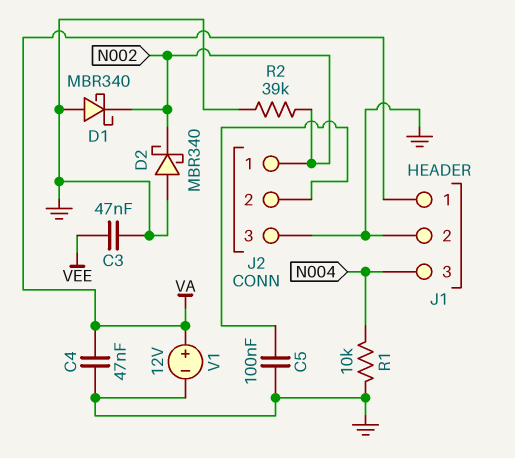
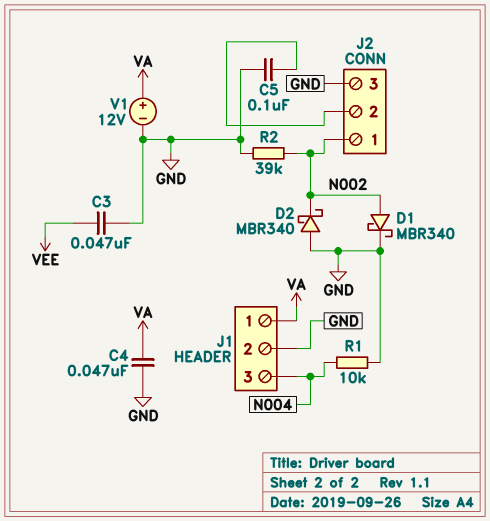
D1: schottky MBR340 (A GND, K N002) -> schottky MBR340 (A N002, K GND)

